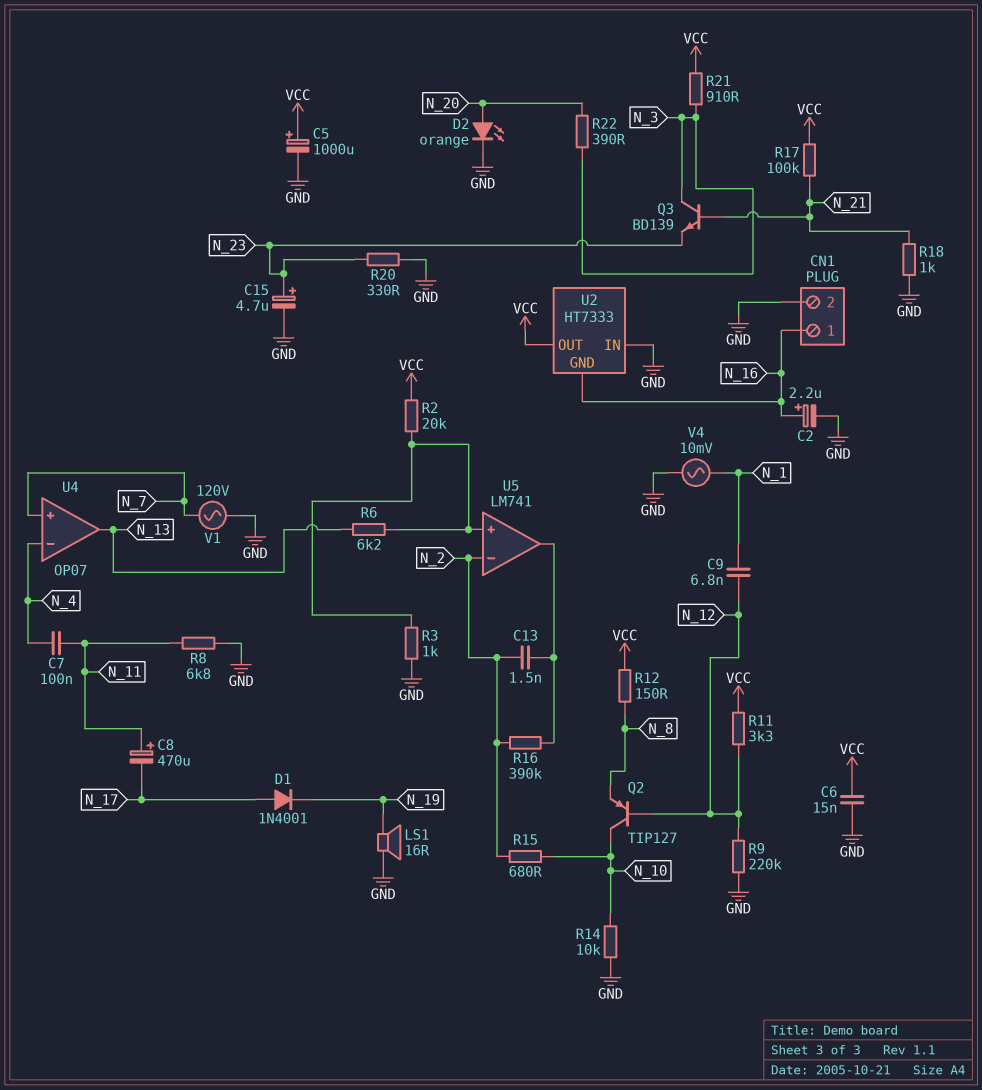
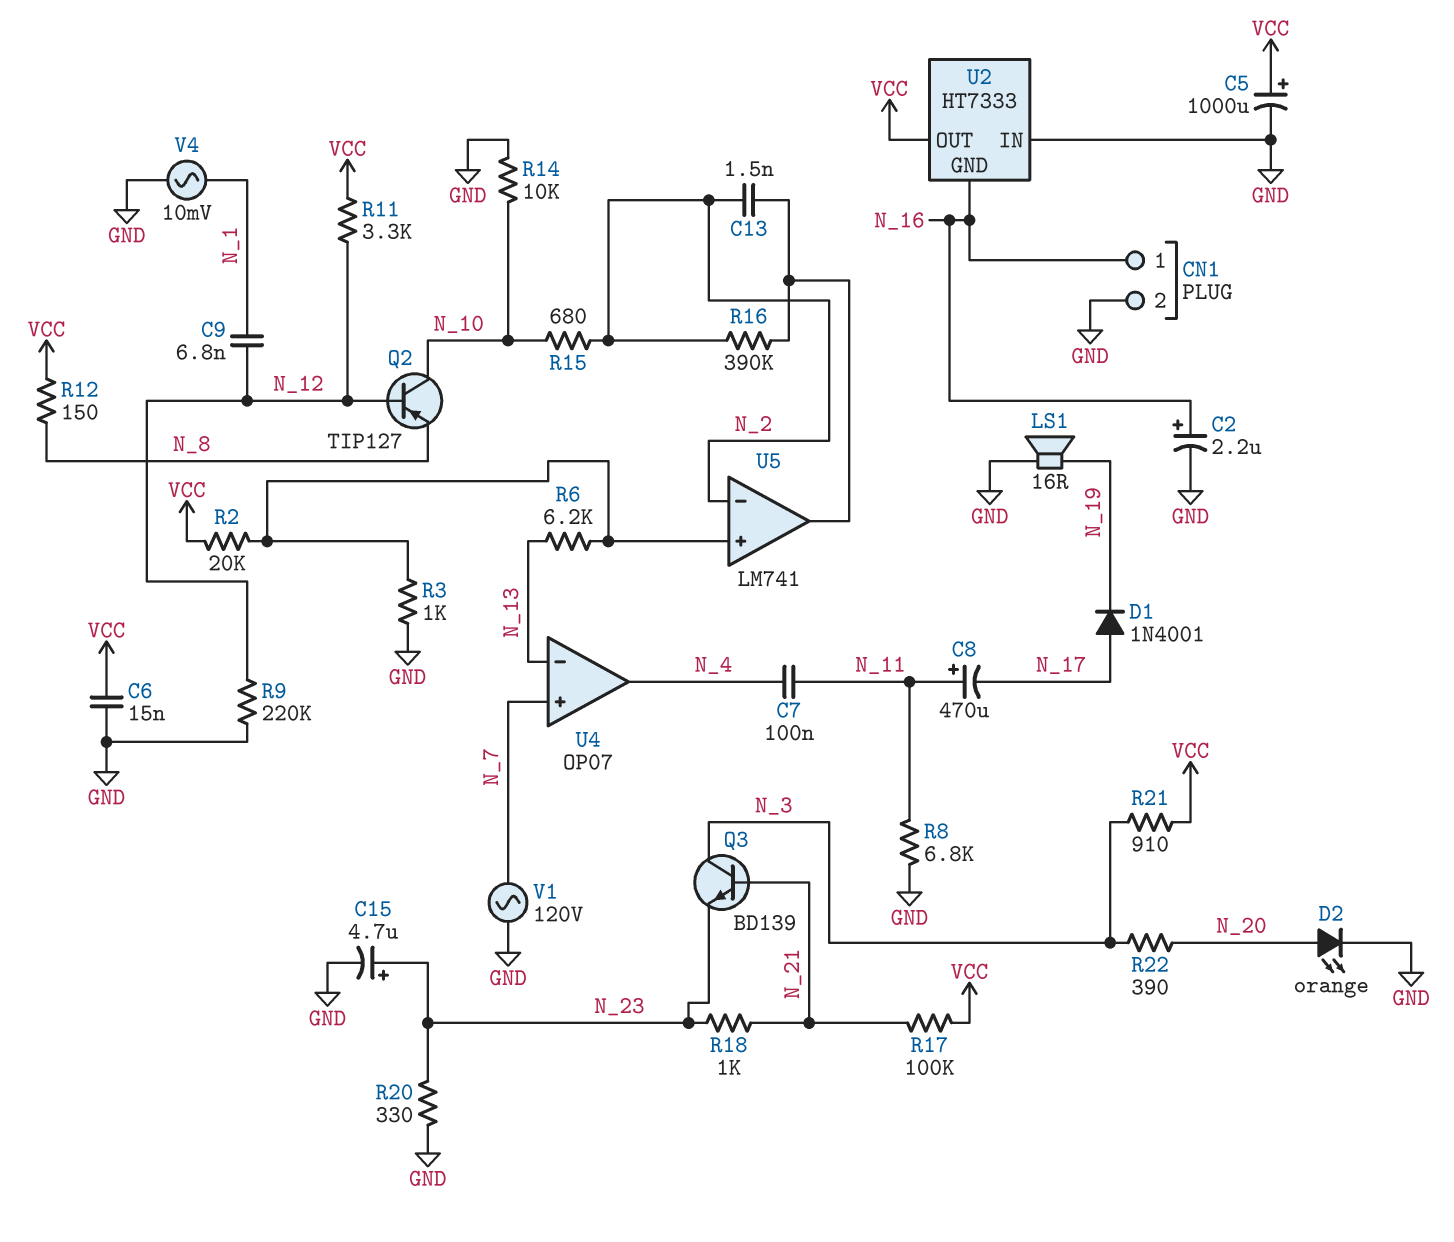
R18: 1k (GND, N_21) -> 1k (N_21, N_23)
U4 pin in-: N_4 -> N_13
U4 pin out: N_13 -> N_4

